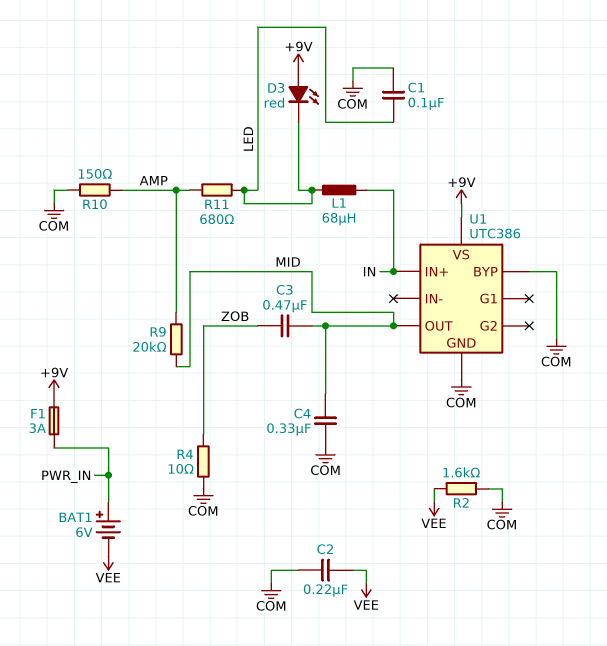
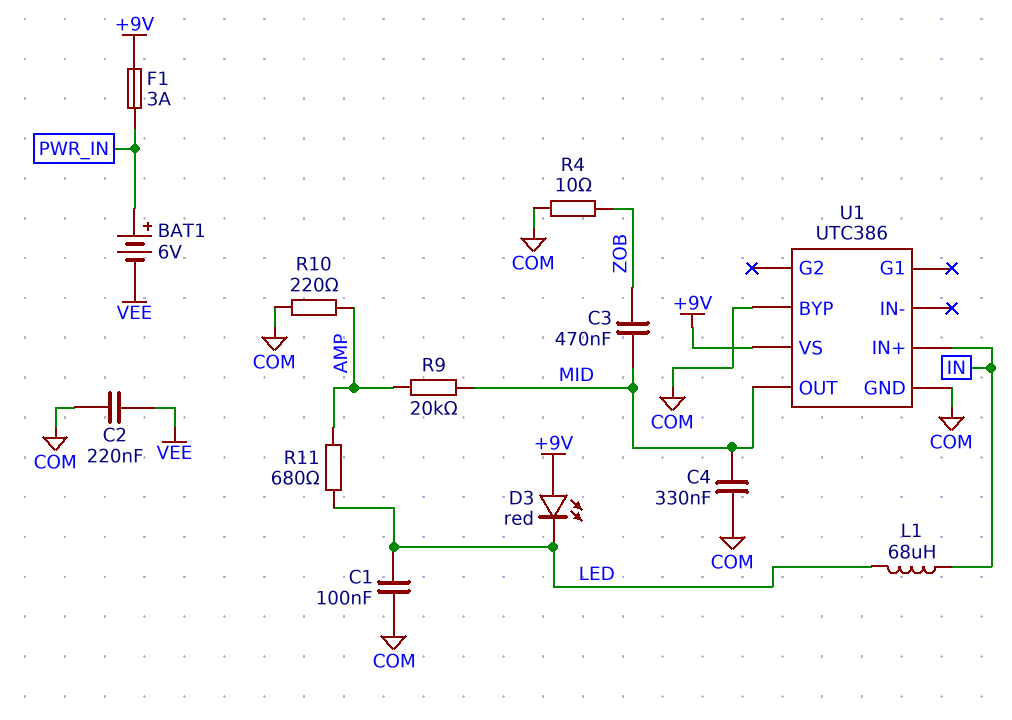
R2: 1.6k (COM, VEE) -> none
R10: 150 (AMP, COM) -> 220 (AMP, COM)

